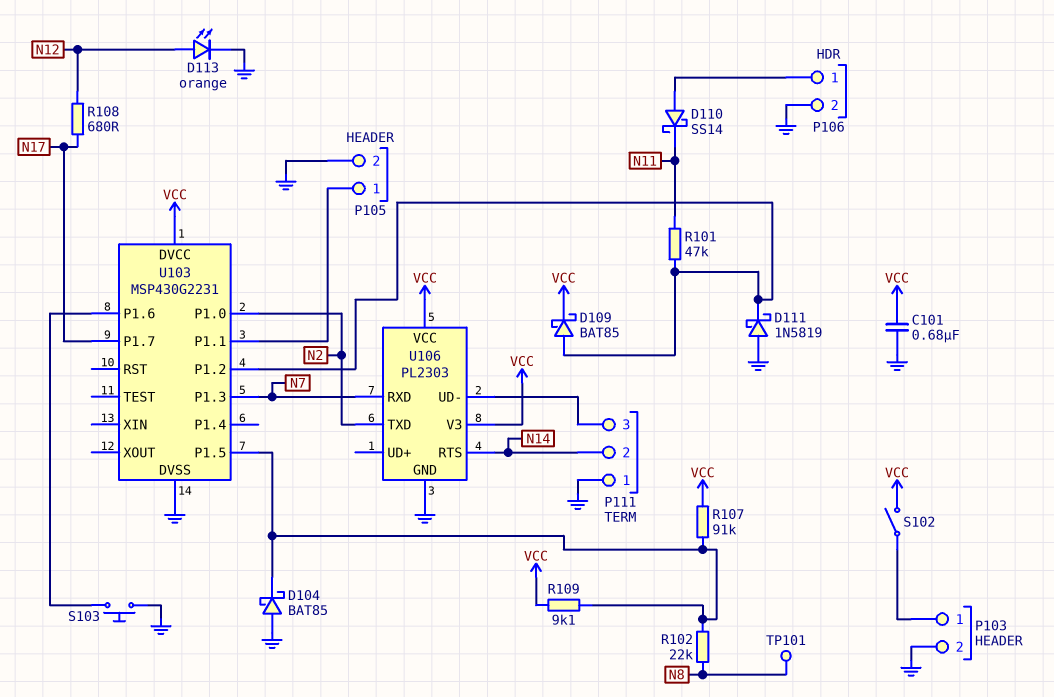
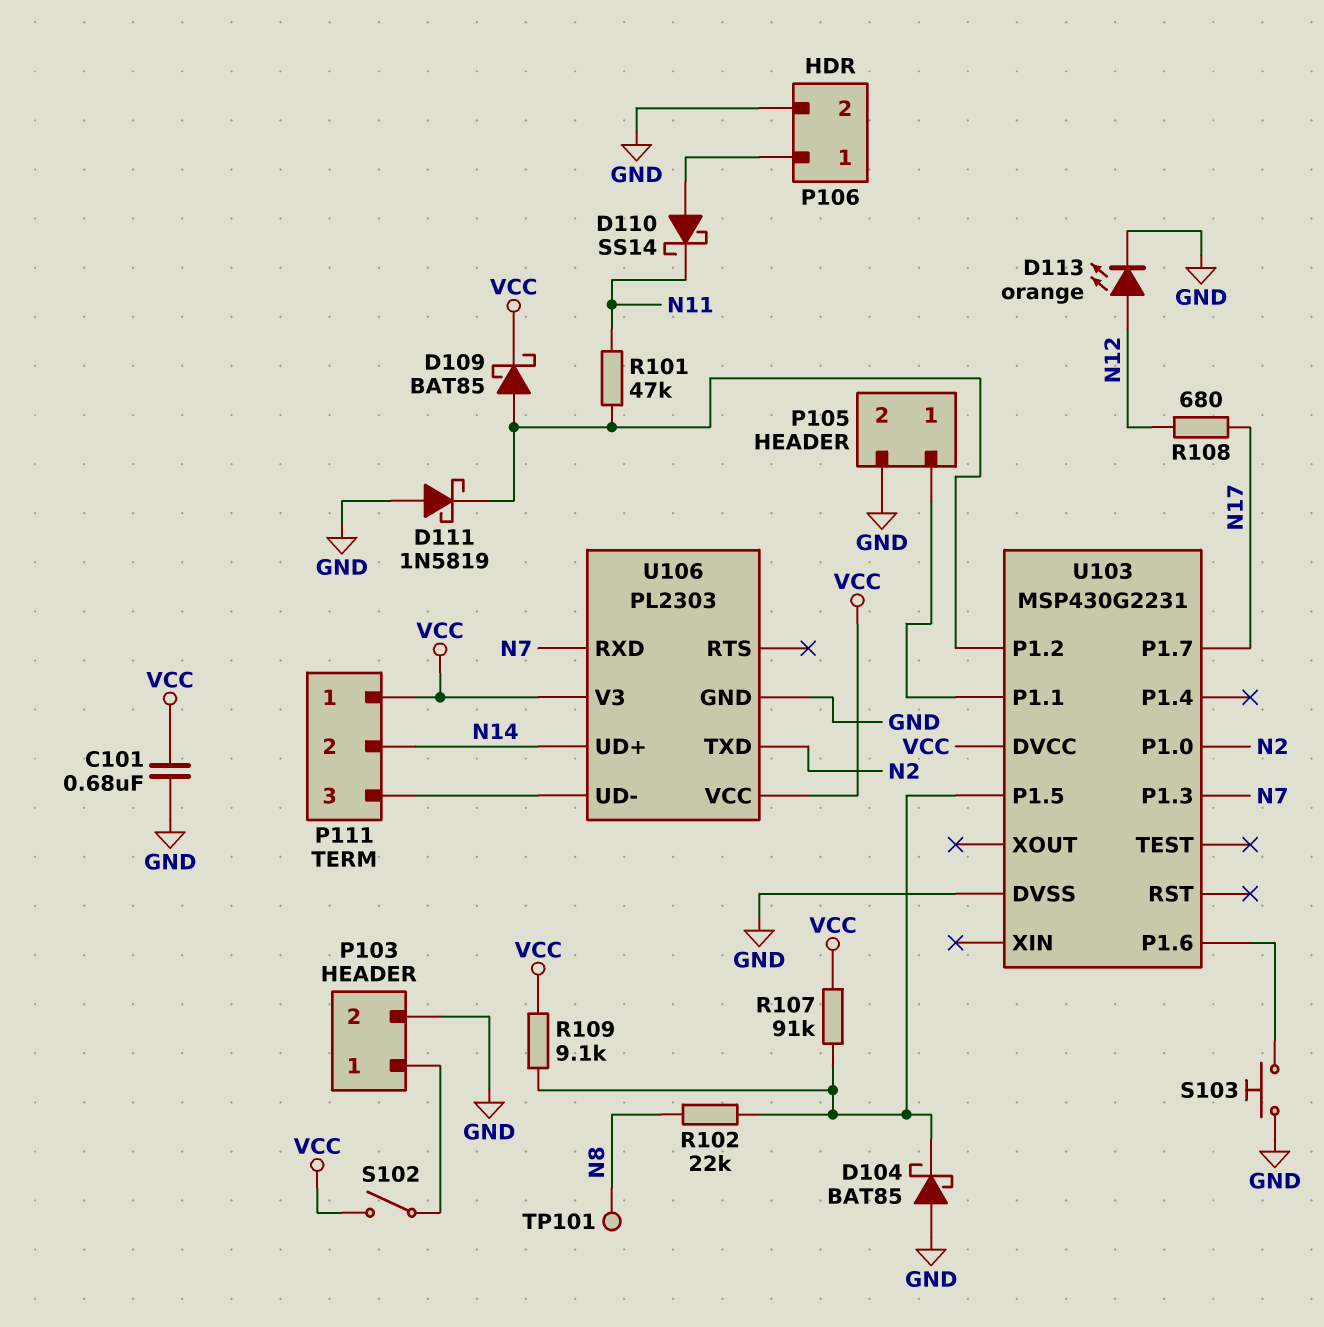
P111 pin 1: GND -> VCC
U106 pin RTS: N14 -> none
U106 pin UD+: none -> N14

